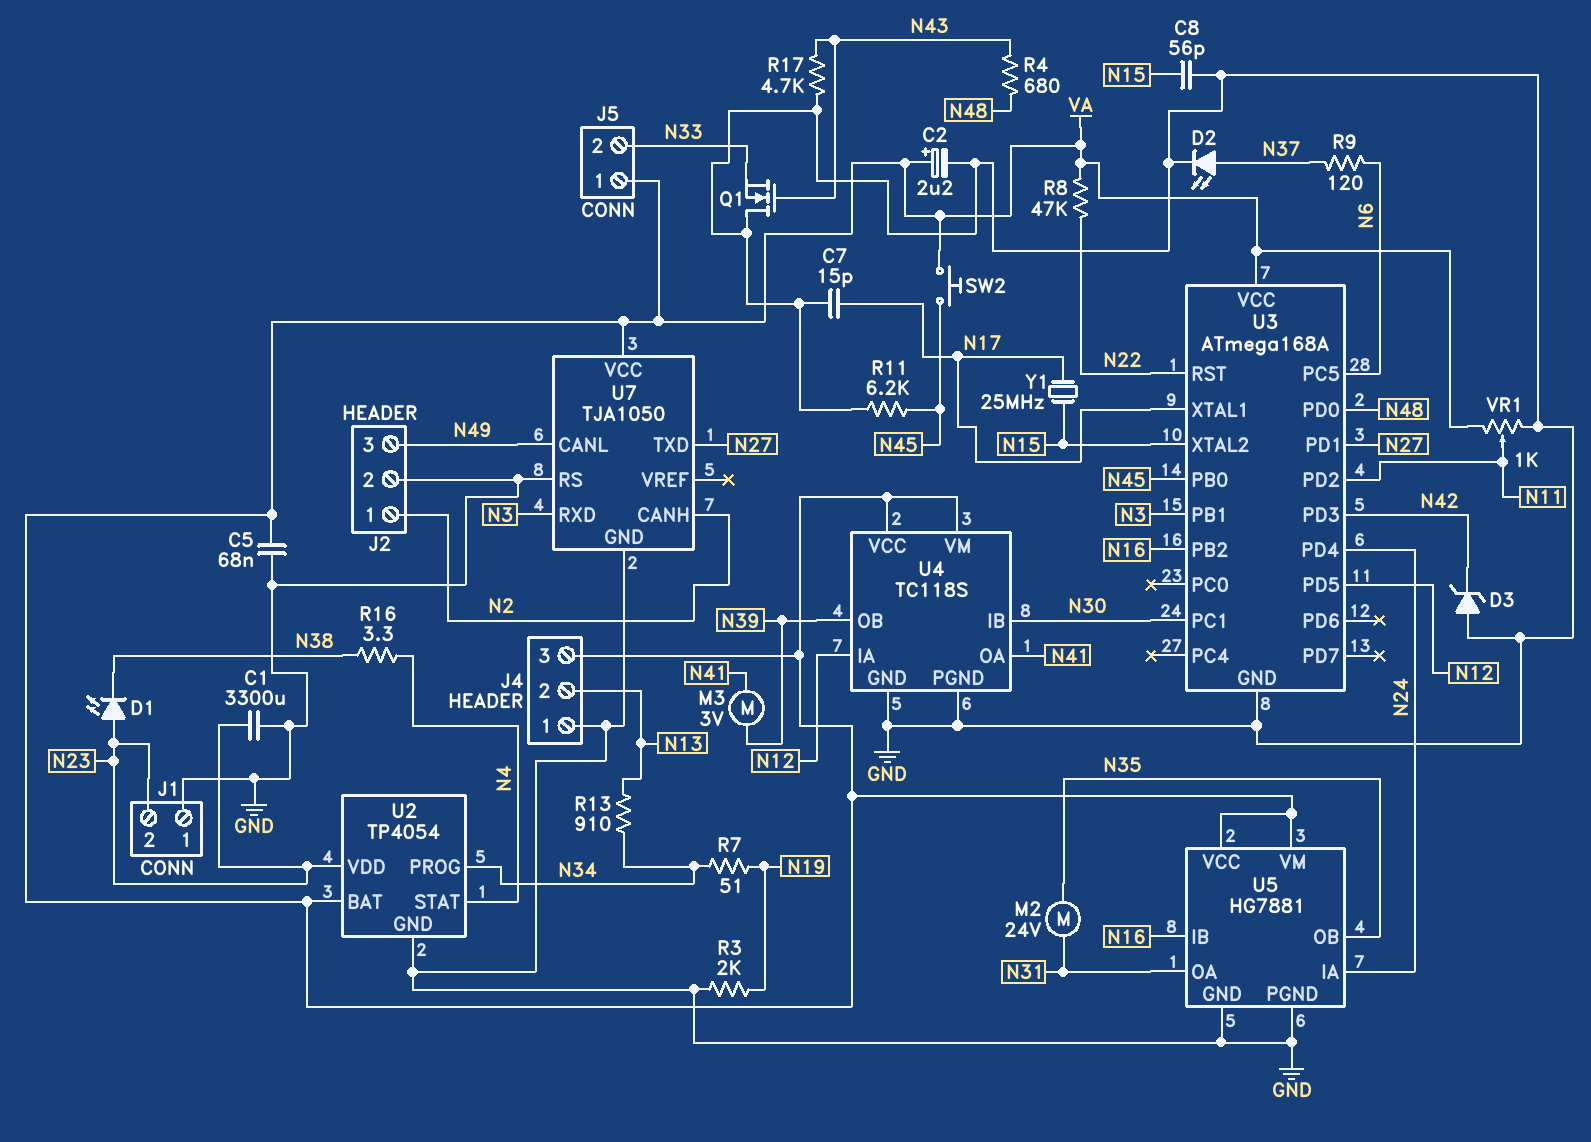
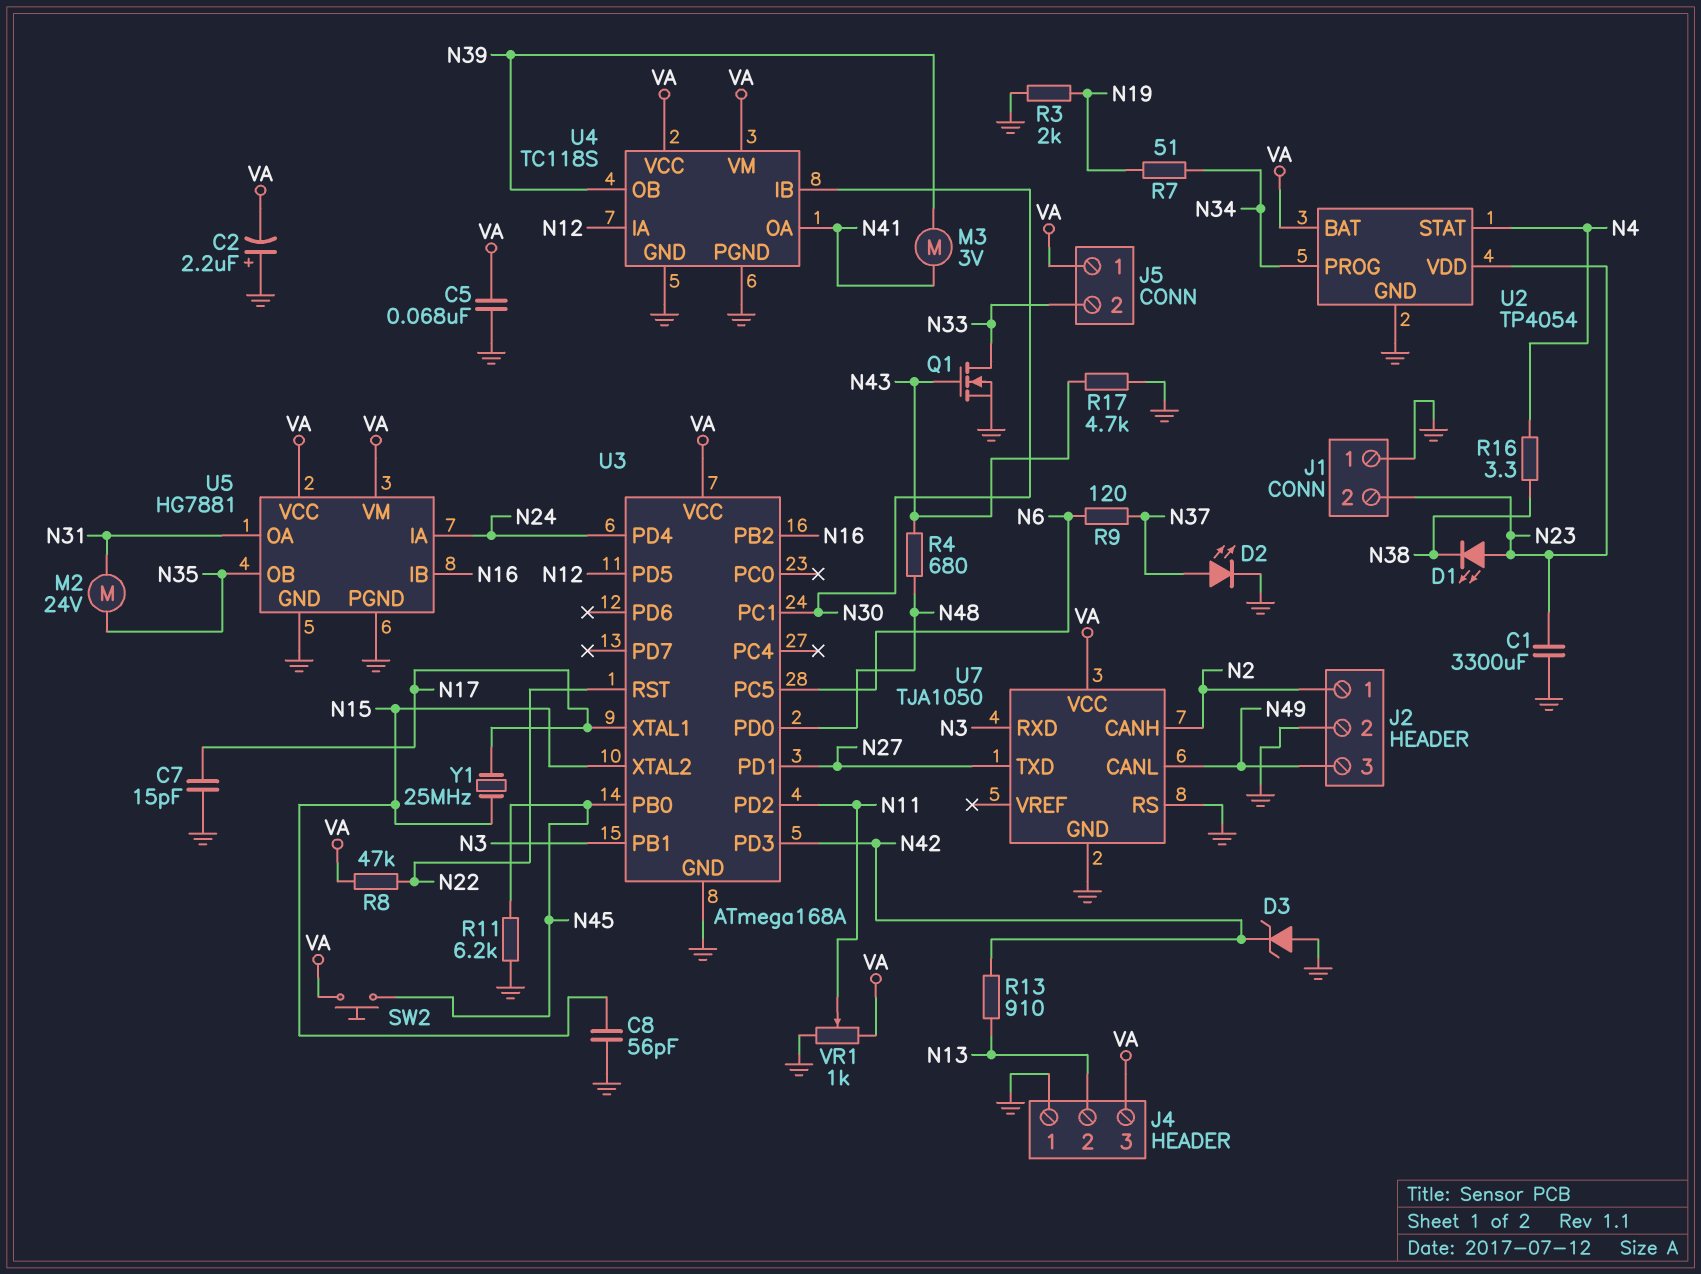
C2: 2.2uF (plus VA, minus GND) -> 2.2uF (plus GND, minus VA)
Q1: NMOS (G N43, D GND, S N33) -> NMOS (G N43, D N33, S GND)
R13: 910 (N13, N34) -> 910 (N13, N42)

